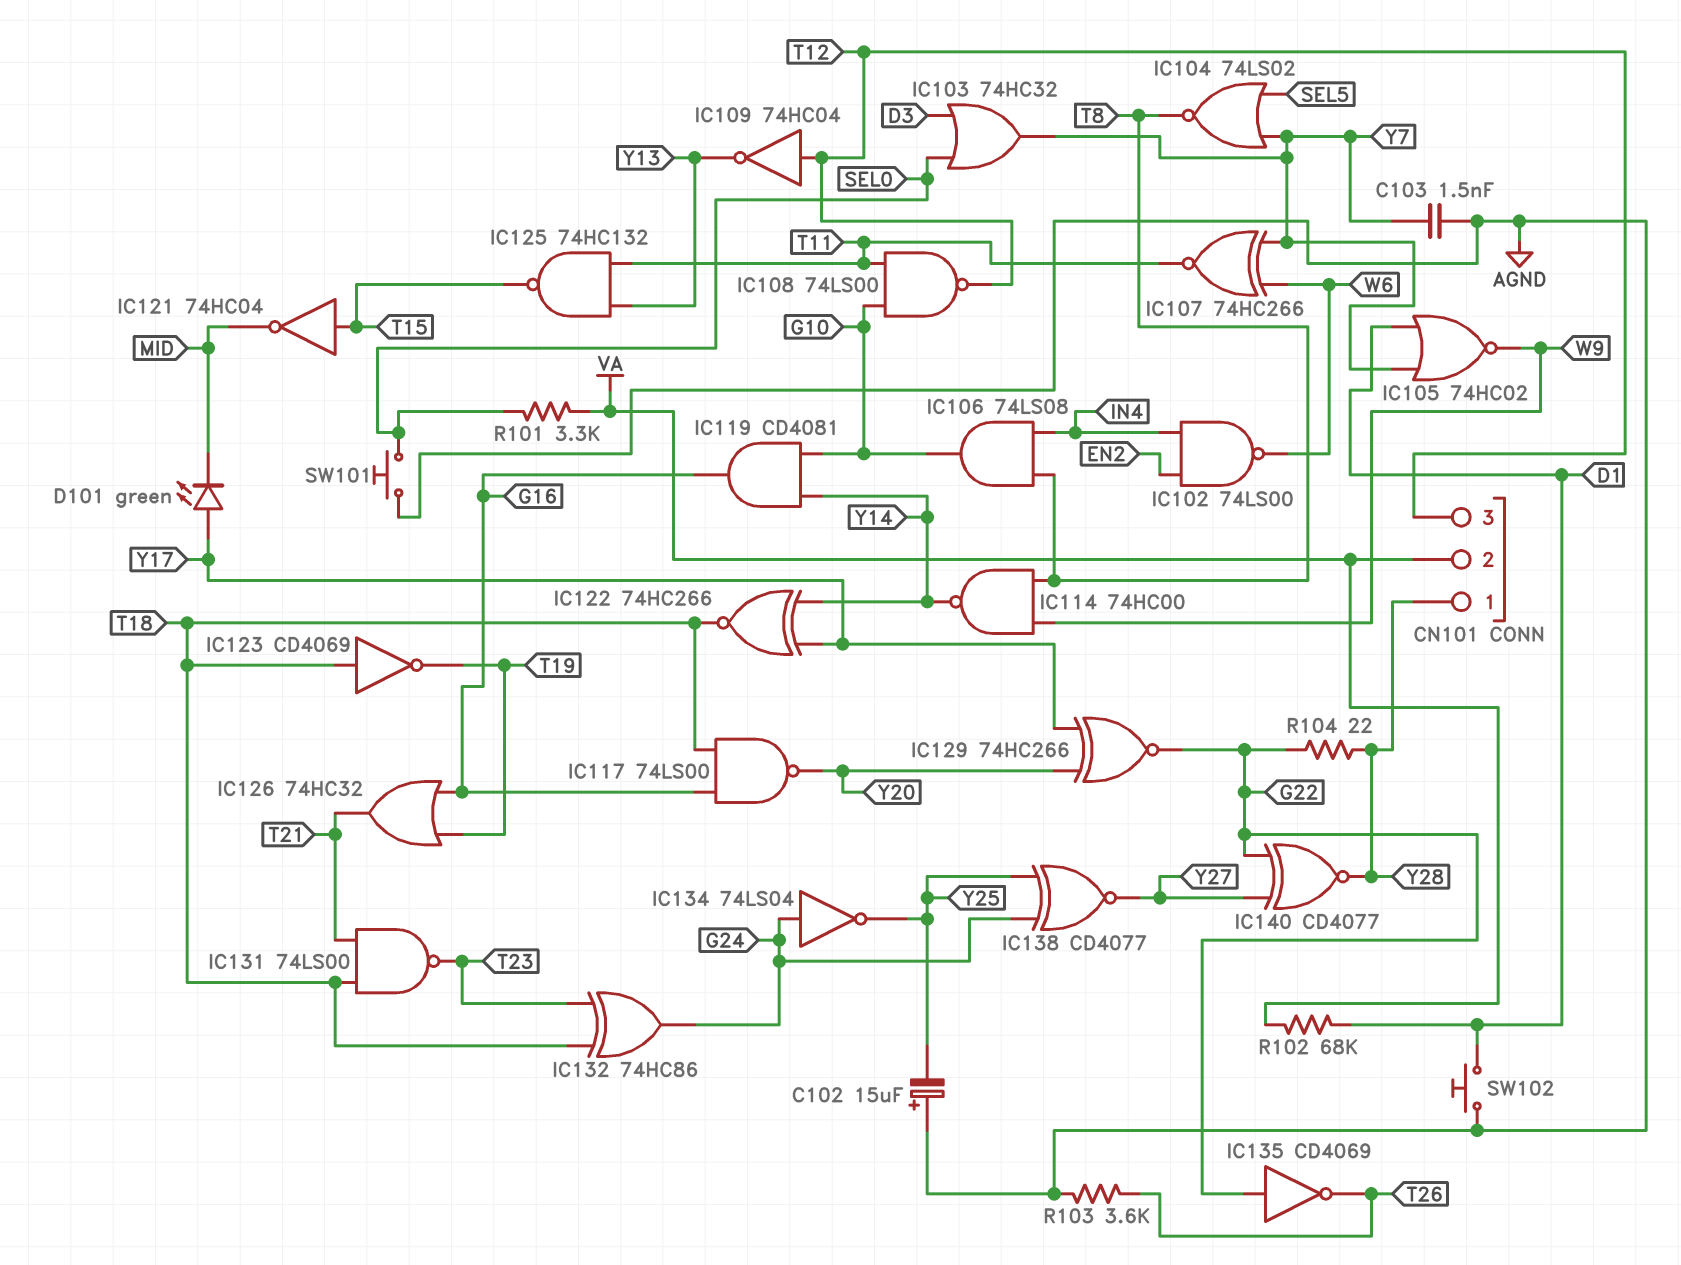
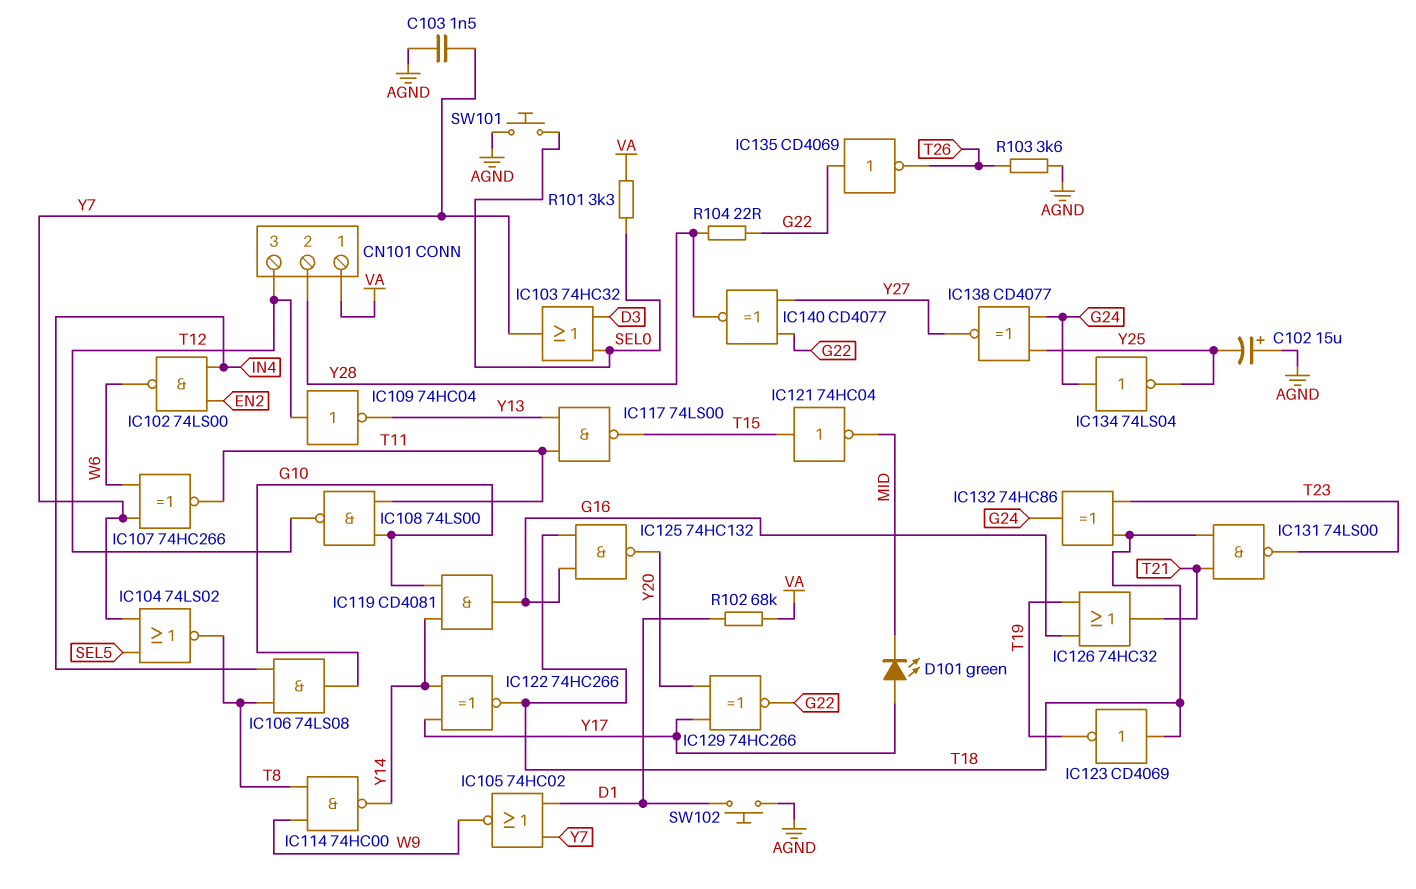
CN101 pin 1: Y28 -> VA
CN101 pin 2: VA -> Y28
IC117: NAND 74LS00 (in G16, in T18, out Y20) -> NAND 74LS00 (in T11, in Y13, out T15)
IC125: NAND 74HC132 (in T11, in Y13, out T15) -> NAND 74HC132 (in G16, in T18, out Y20)

